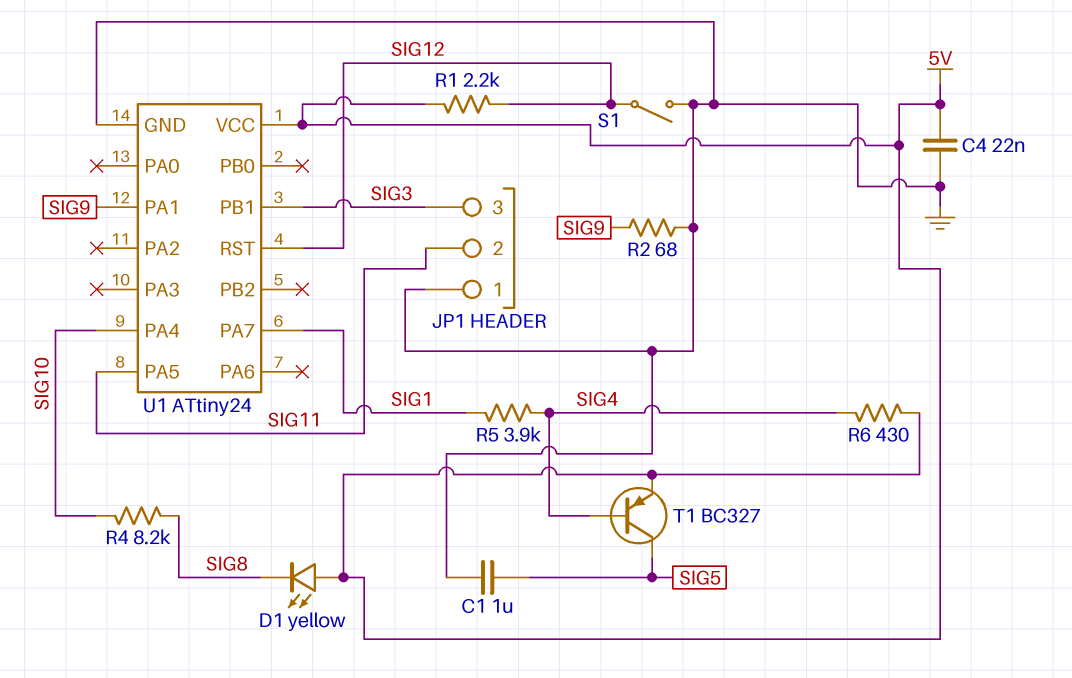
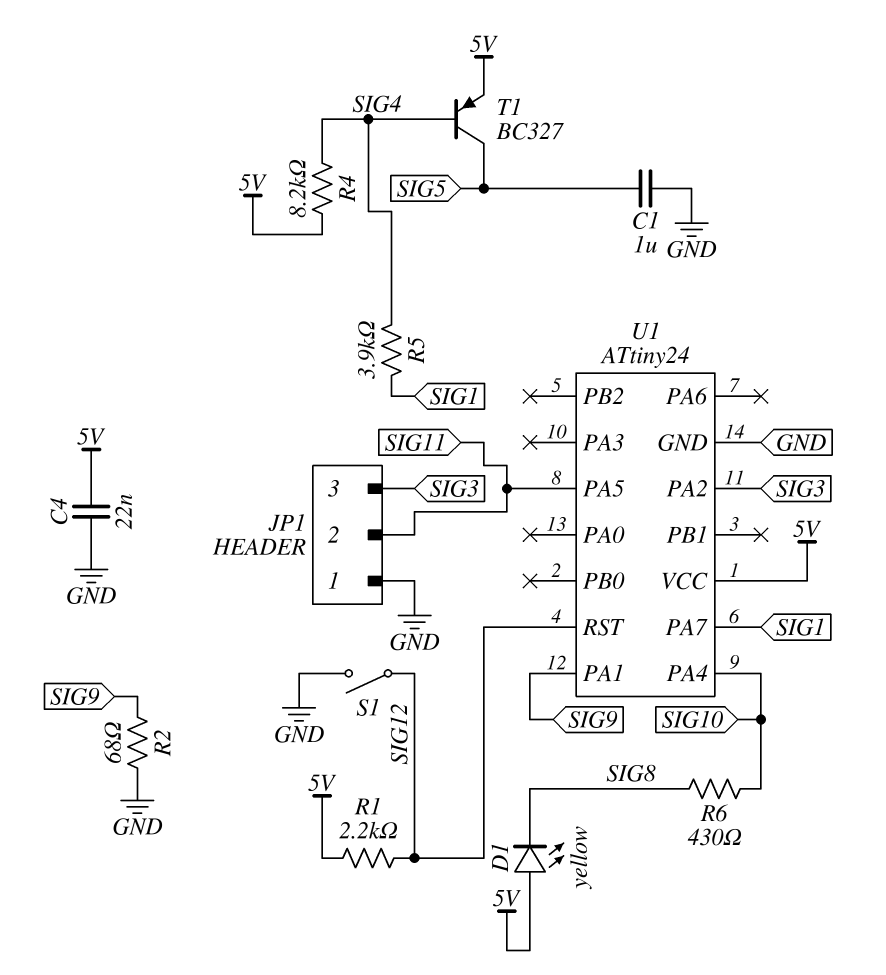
R4: 8.2k (SIG8, SIG10) -> 8.2k (5V, SIG4)
R6: 430 (5V, SIG4) -> 430 (SIG8, SIG10)
U1 pin PA2: none -> SIG3
U1 pin PB1: SIG3 -> none

